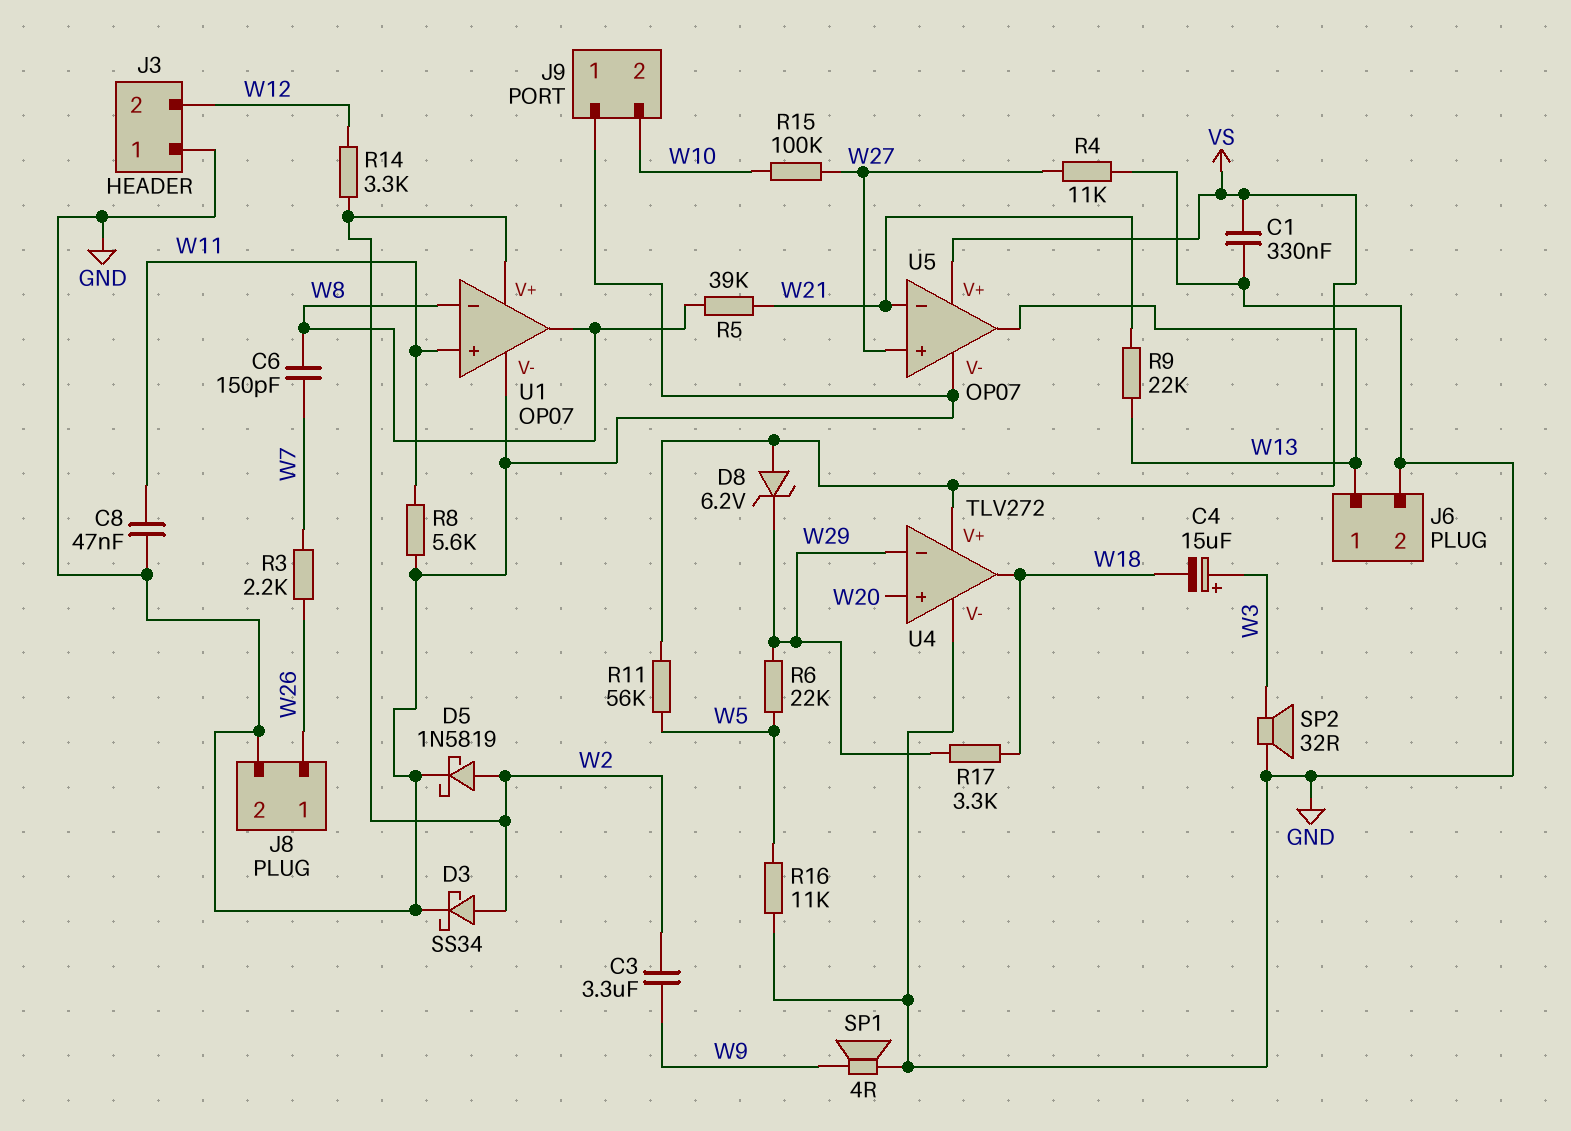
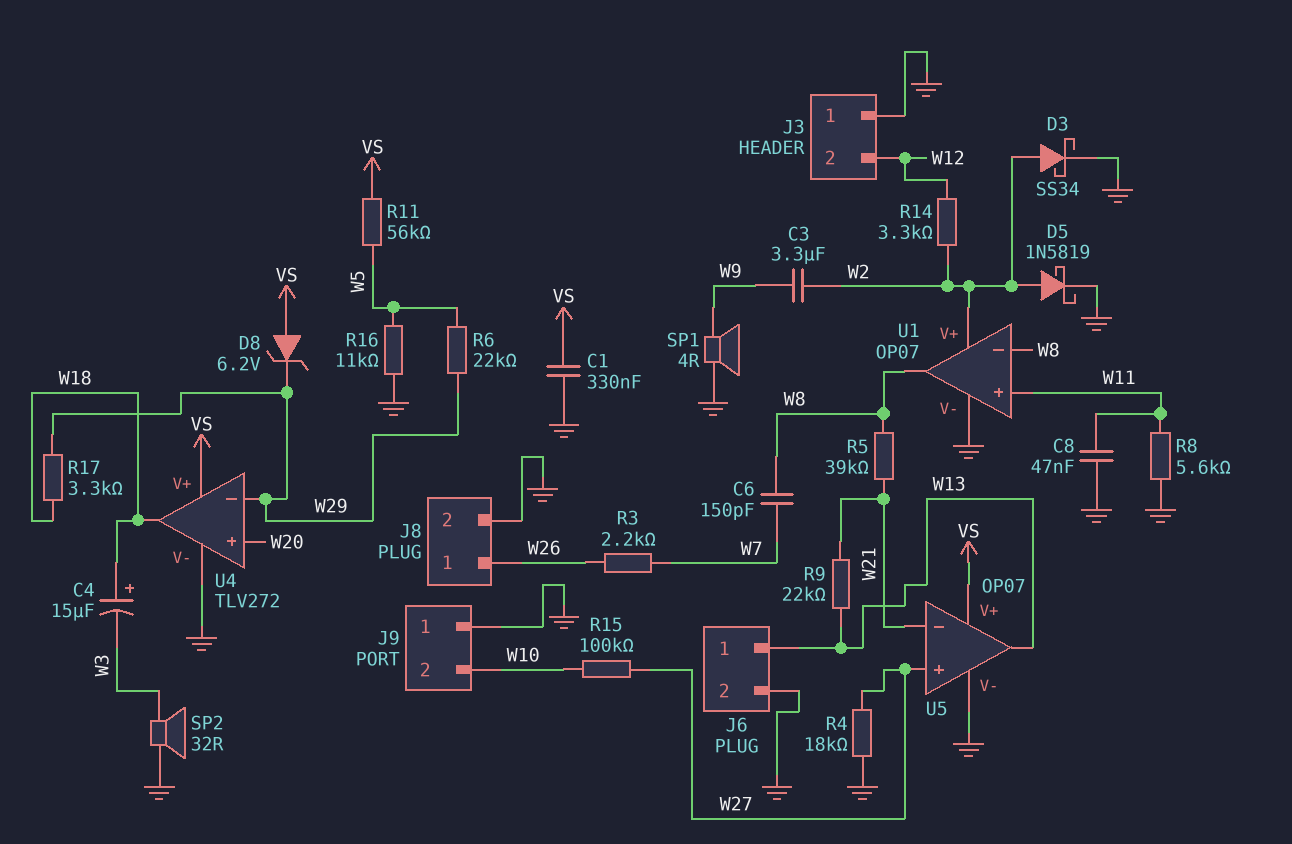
C4: 15uF (plus W3, minus W18) -> 15uF (plus W18, minus W3)
R4: 11k (GND, W27) -> 18k (GND, W27)

